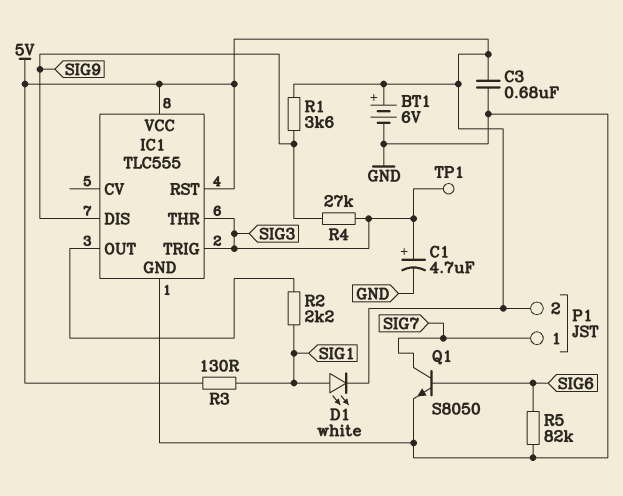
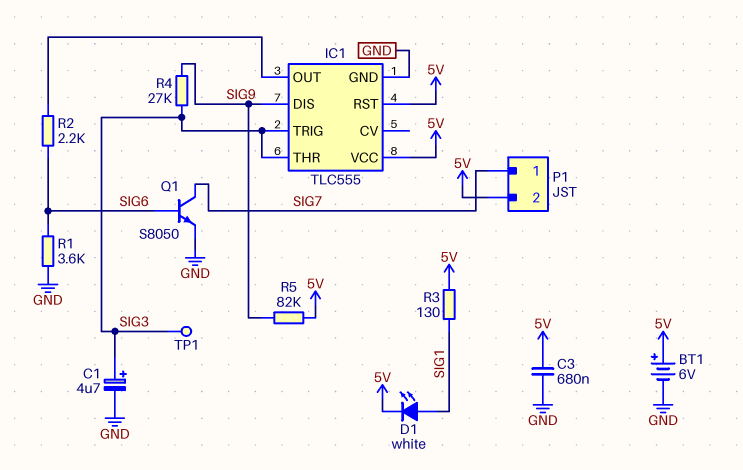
R1: 3.6k (5V, SIG9) -> 3.6k (GND, SIG6)
R2: 2.2k (IC1/OUT, SIG1) -> 2.2k (IC1/OUT, SIG6)
R5: 82k (GND, SIG6) -> 82k (5V, SIG9)

